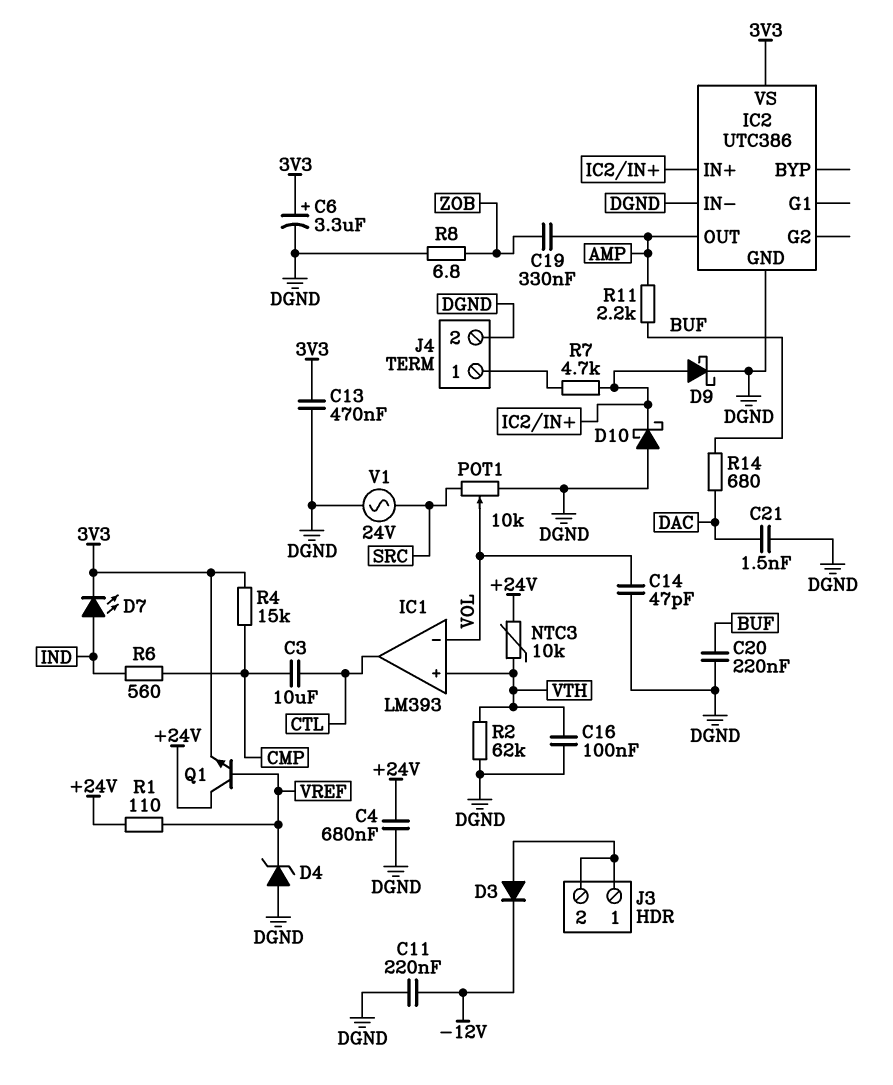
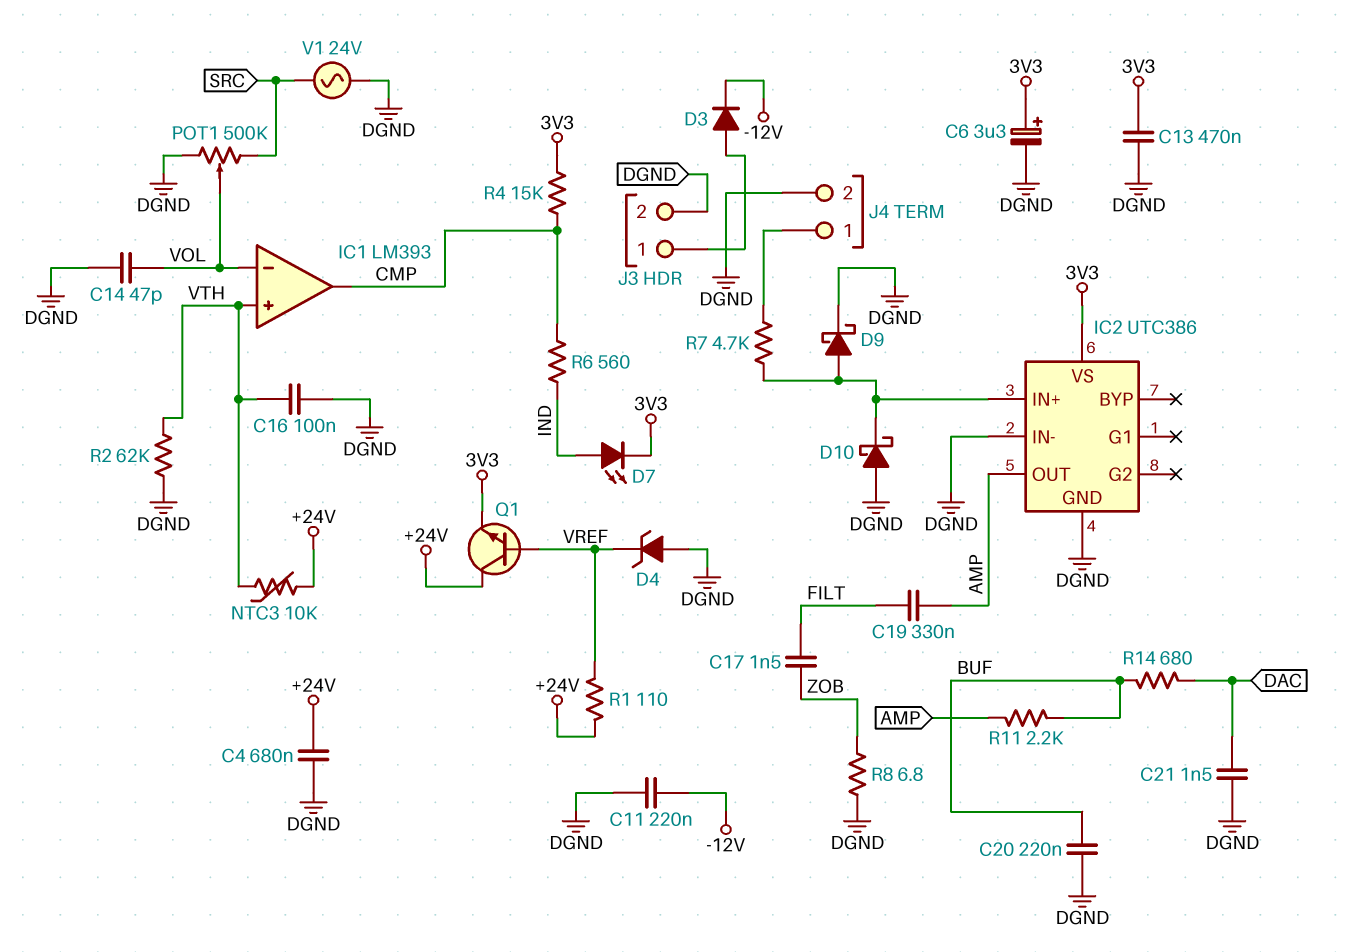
C3: 10uF (CMP, CTL) -> none
C17: none -> 1.5nF (FILT, ZOB)
C19: 330nF (AMP, ZOB) -> 330nF (AMP, FILT)
IC1 pin out: CTL -> CMP
J3 pin 2: J3/1 -> DGND
POT1: 10k (DGND, SRC, wiper VOL) -> 500k (DGND, SRC, wiper VOL)

